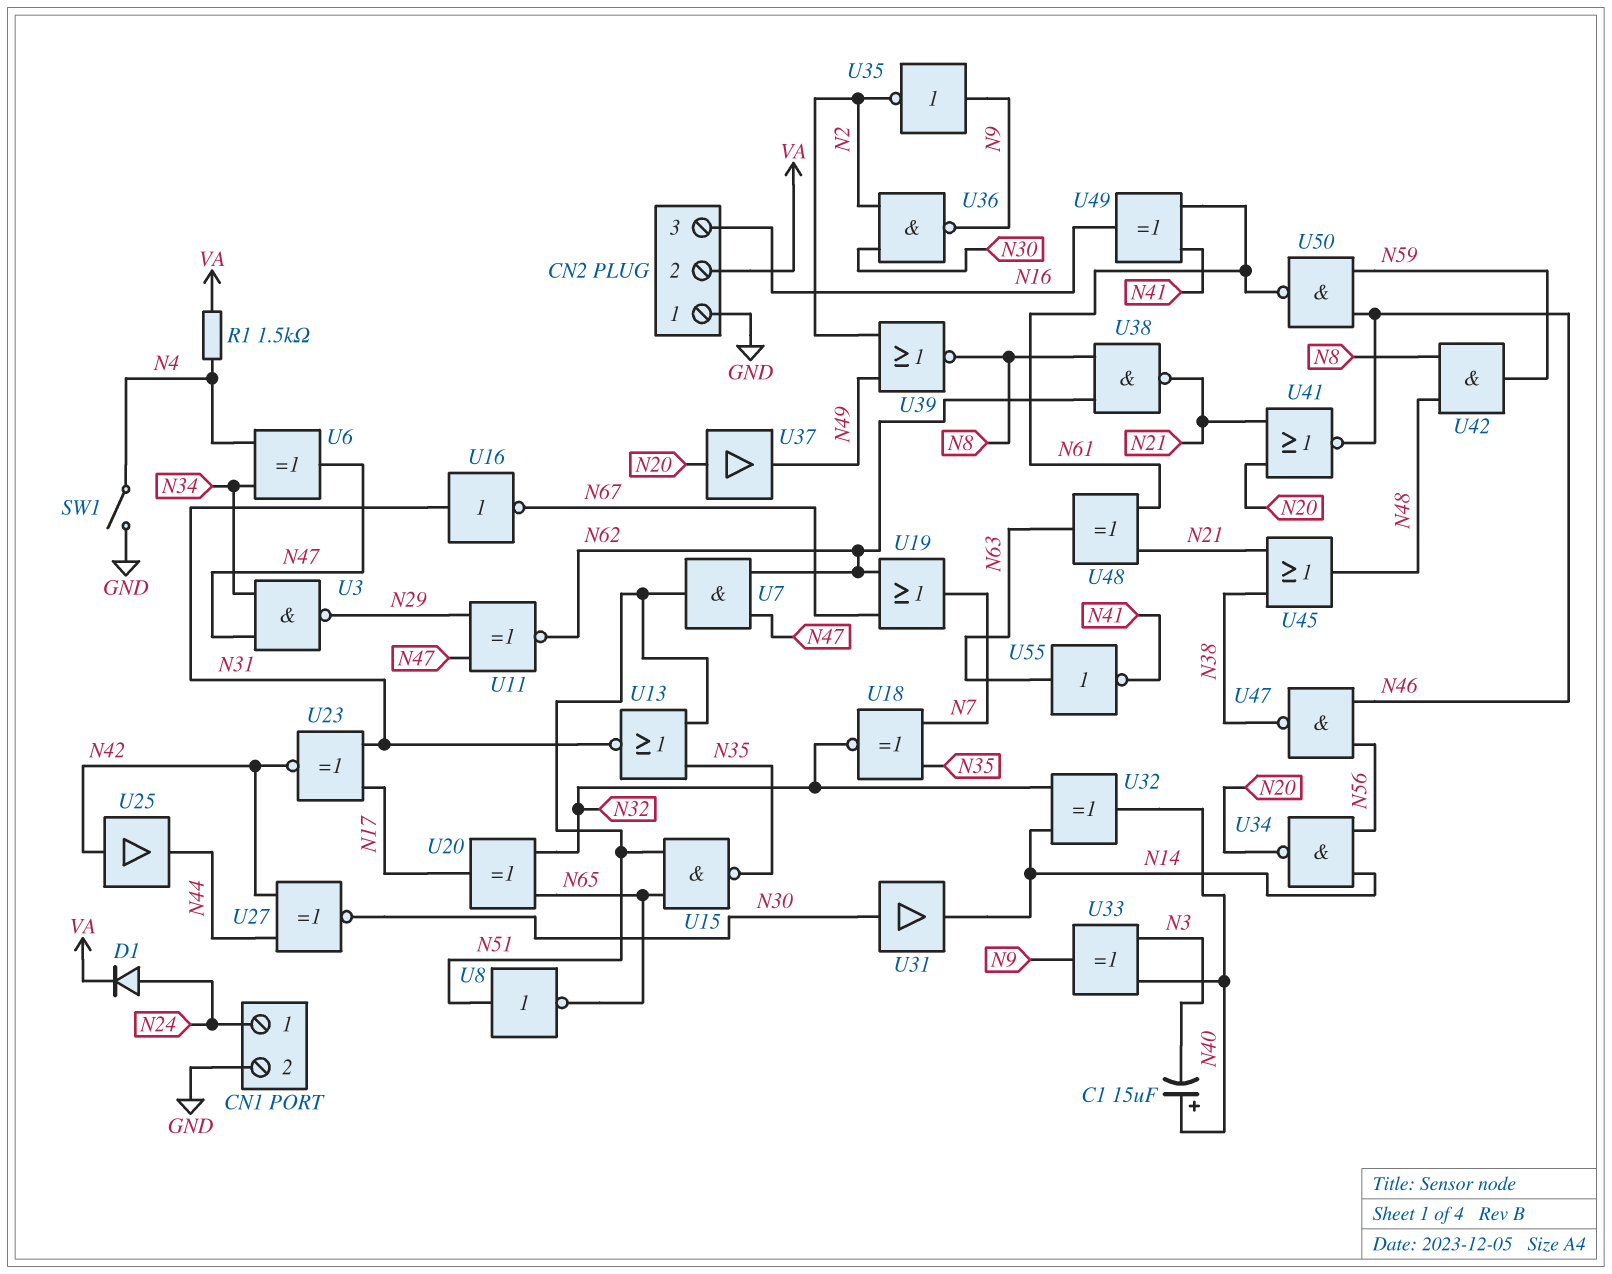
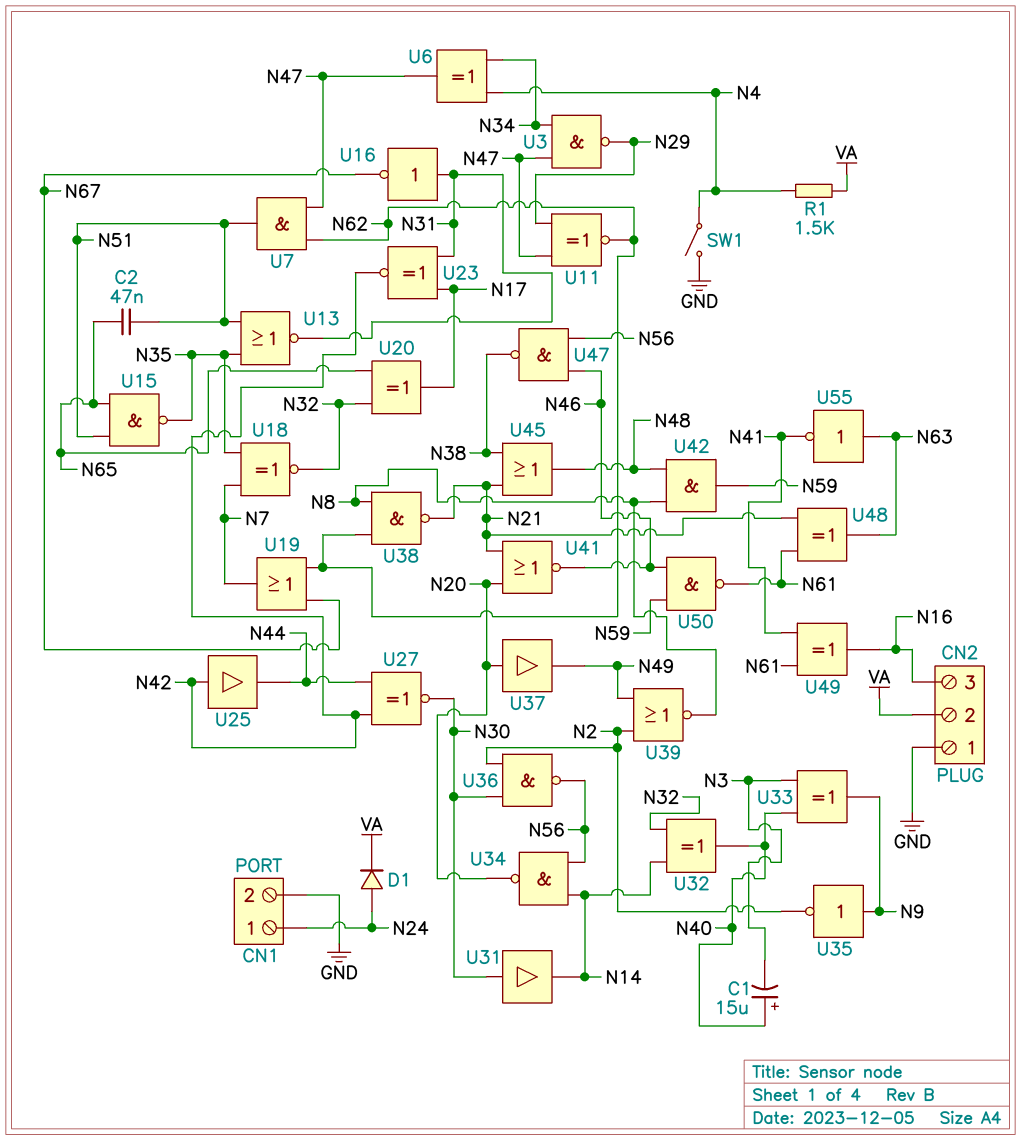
C2: none -> 47nF (N51, N65)
U8: NOT (in N51, out N65) -> none
U36: NAND (in N2, in N30, out N9) -> NAND (in N2, in N30, out N56)

